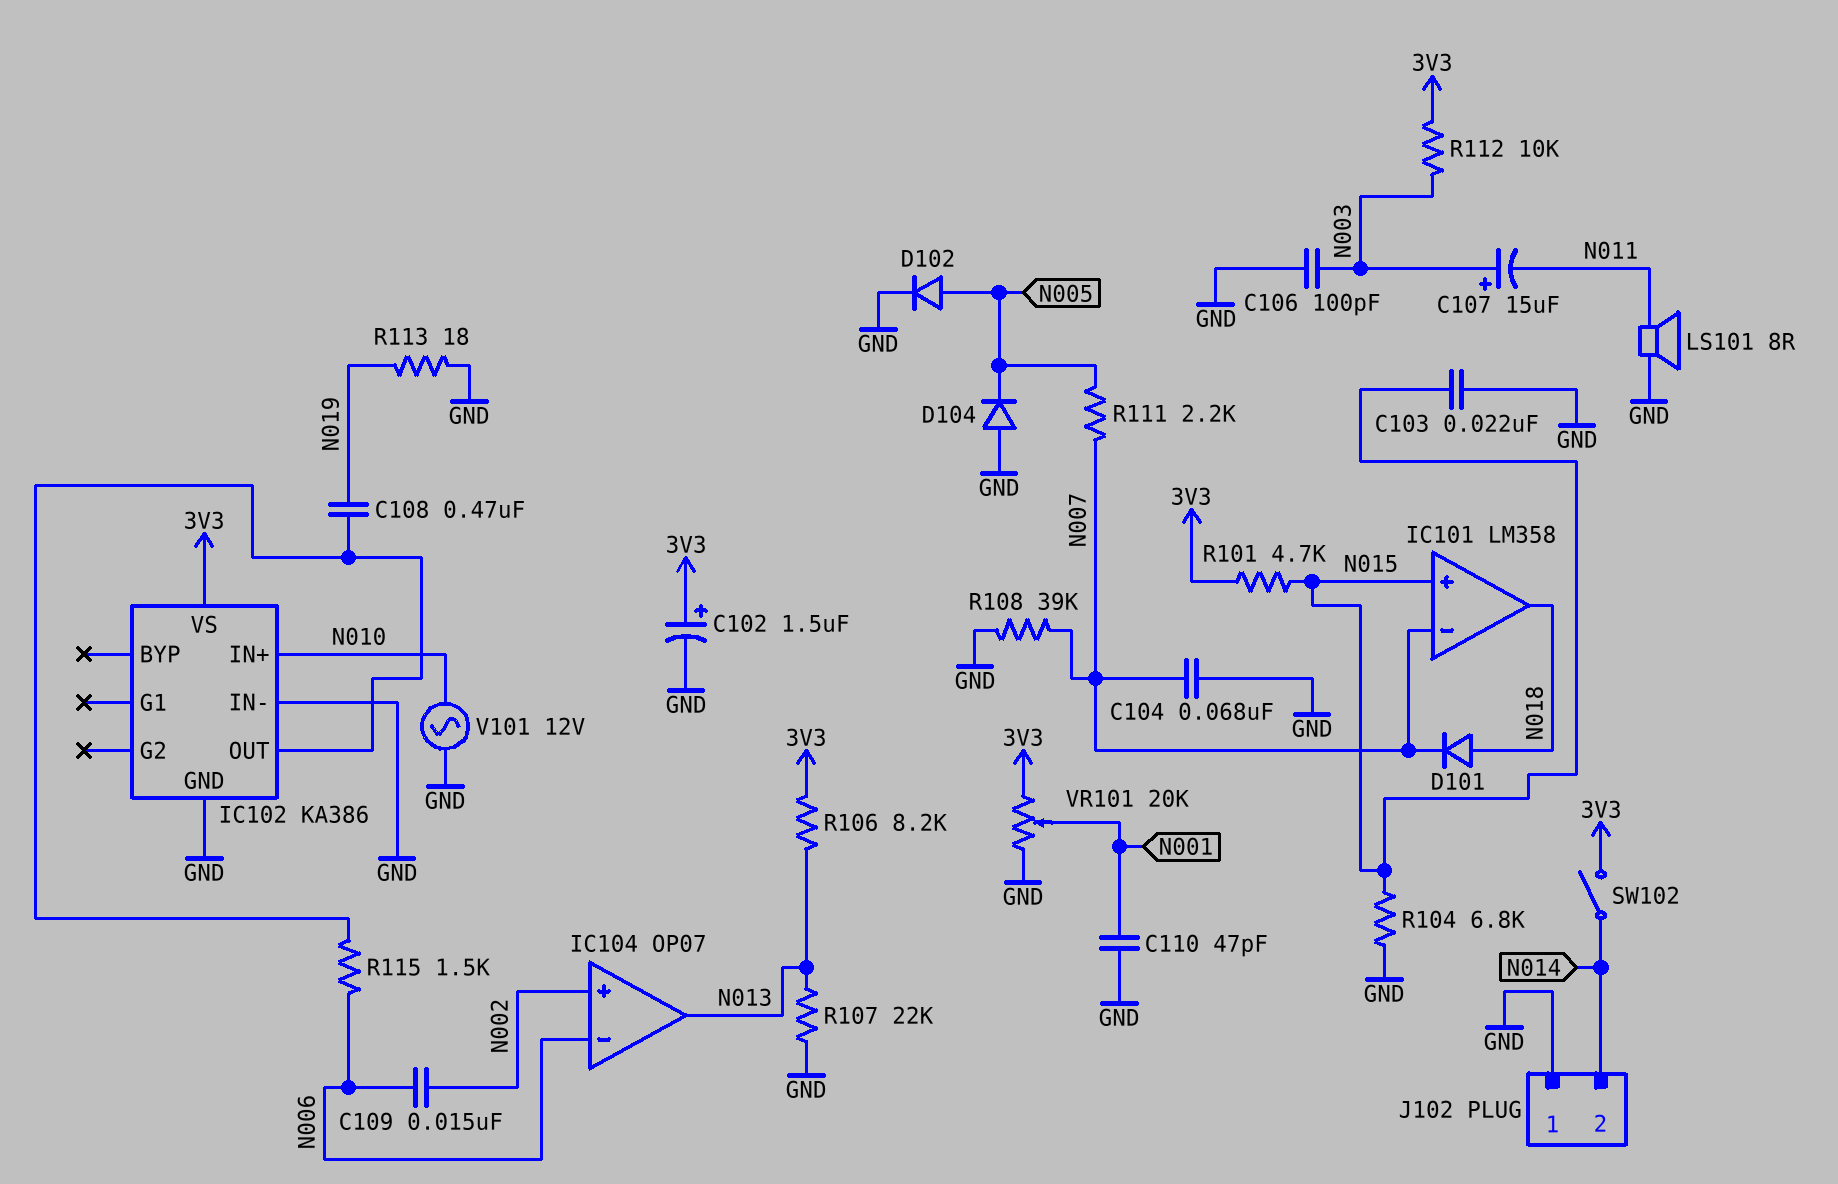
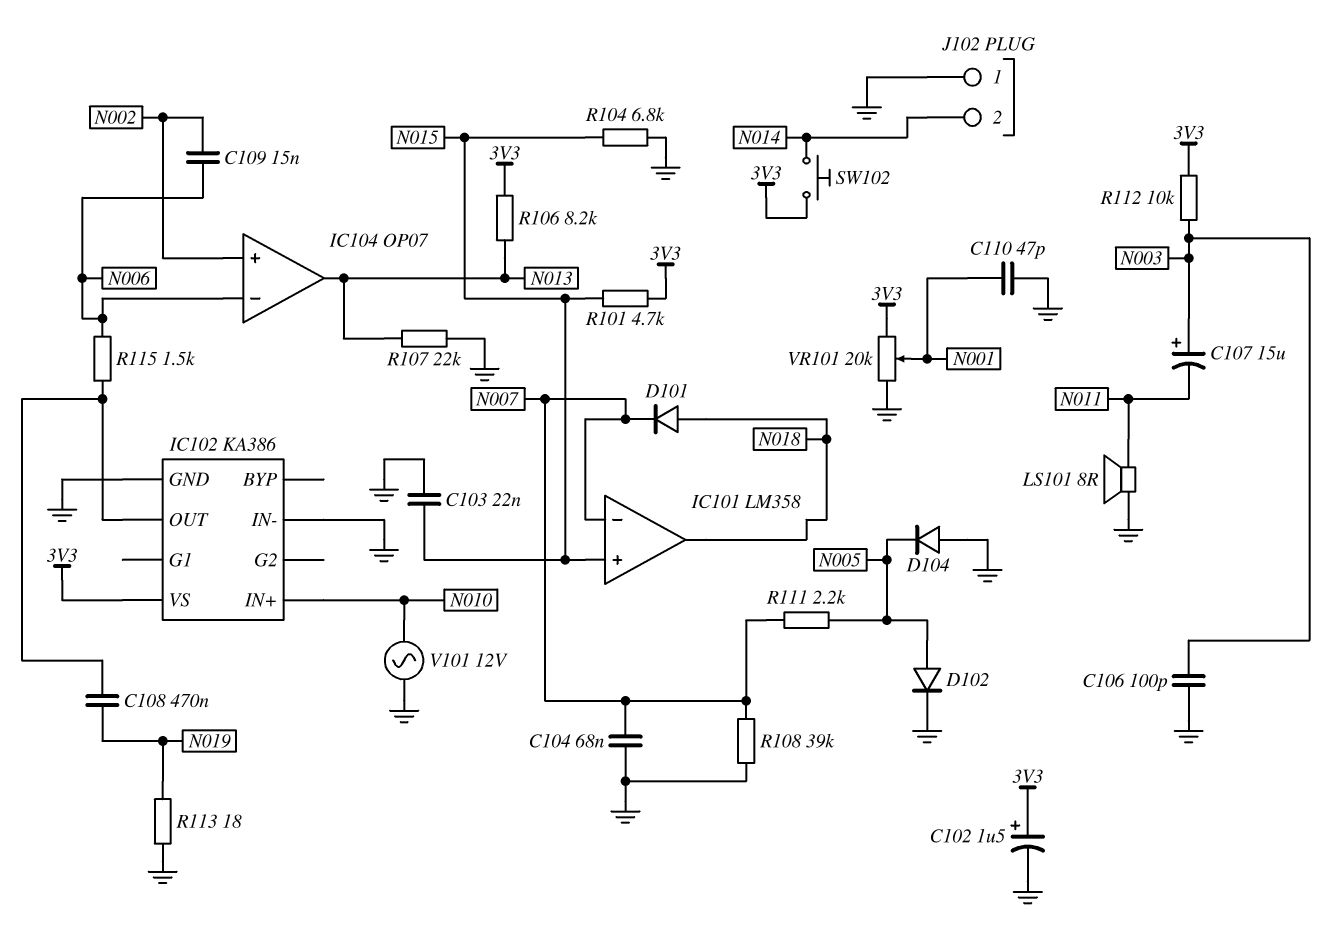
SW102: switch (3V3, N014) -> button (3V3, N014)

